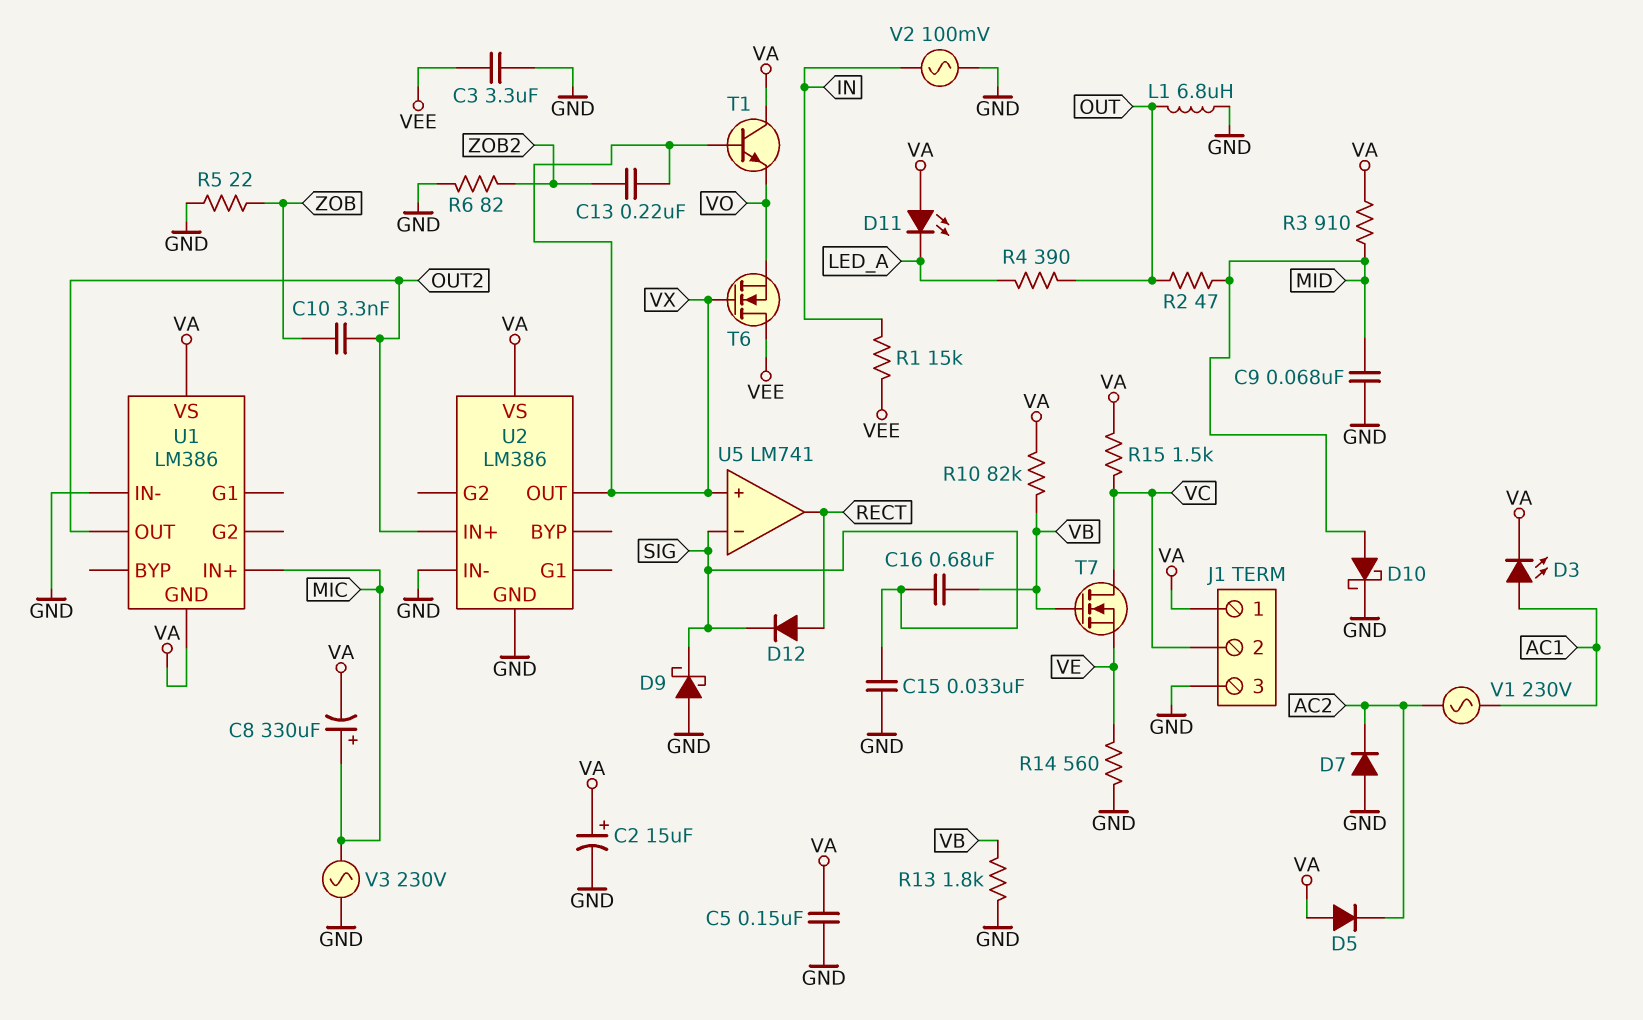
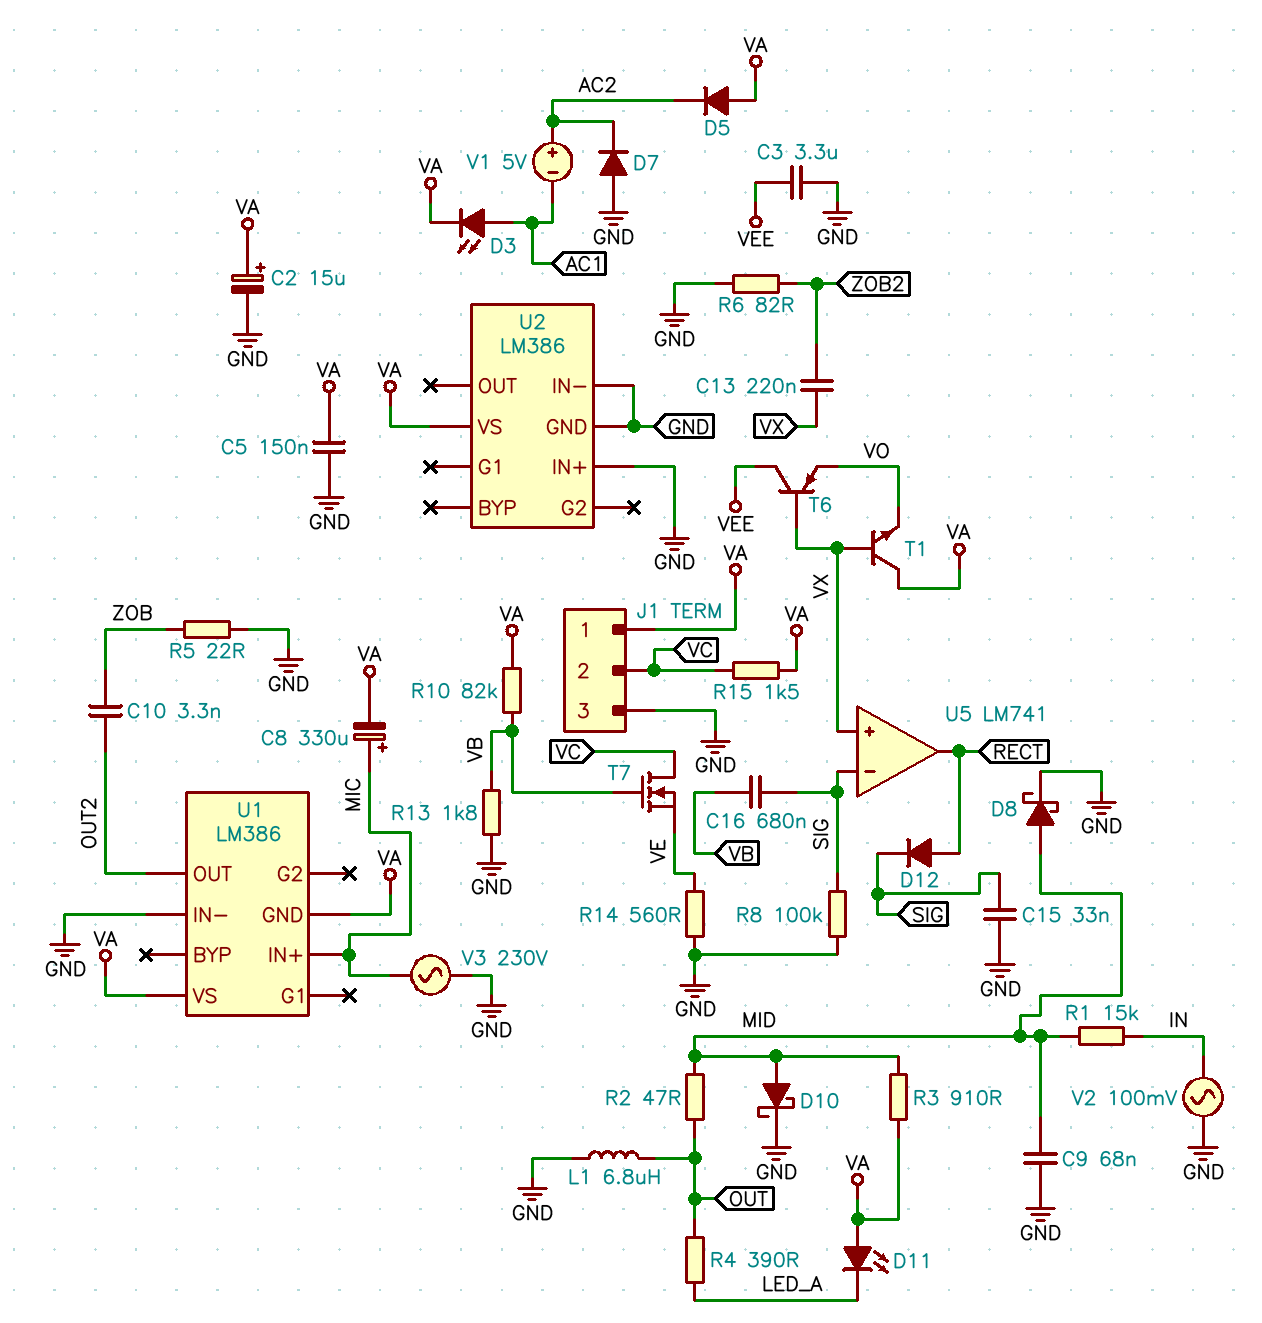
D8: none -> schottky (A MID, K GND)
D9: schottky (A GND, K SIG) -> none
R1: 15k (IN, VEE) -> 15k (IN, MID)
R8: none -> 100k (GND, SIG)
T6: NMOS (G VX, D VEE, S VO) -> PNP (B VX, C VEE, E VO)
U2 pin IN+: OUT2 -> GND
U2 pin OUT: VX -> none
V1: AC 230V (AC1, AC2) -> 5V (plus AC2, minus AC1)

